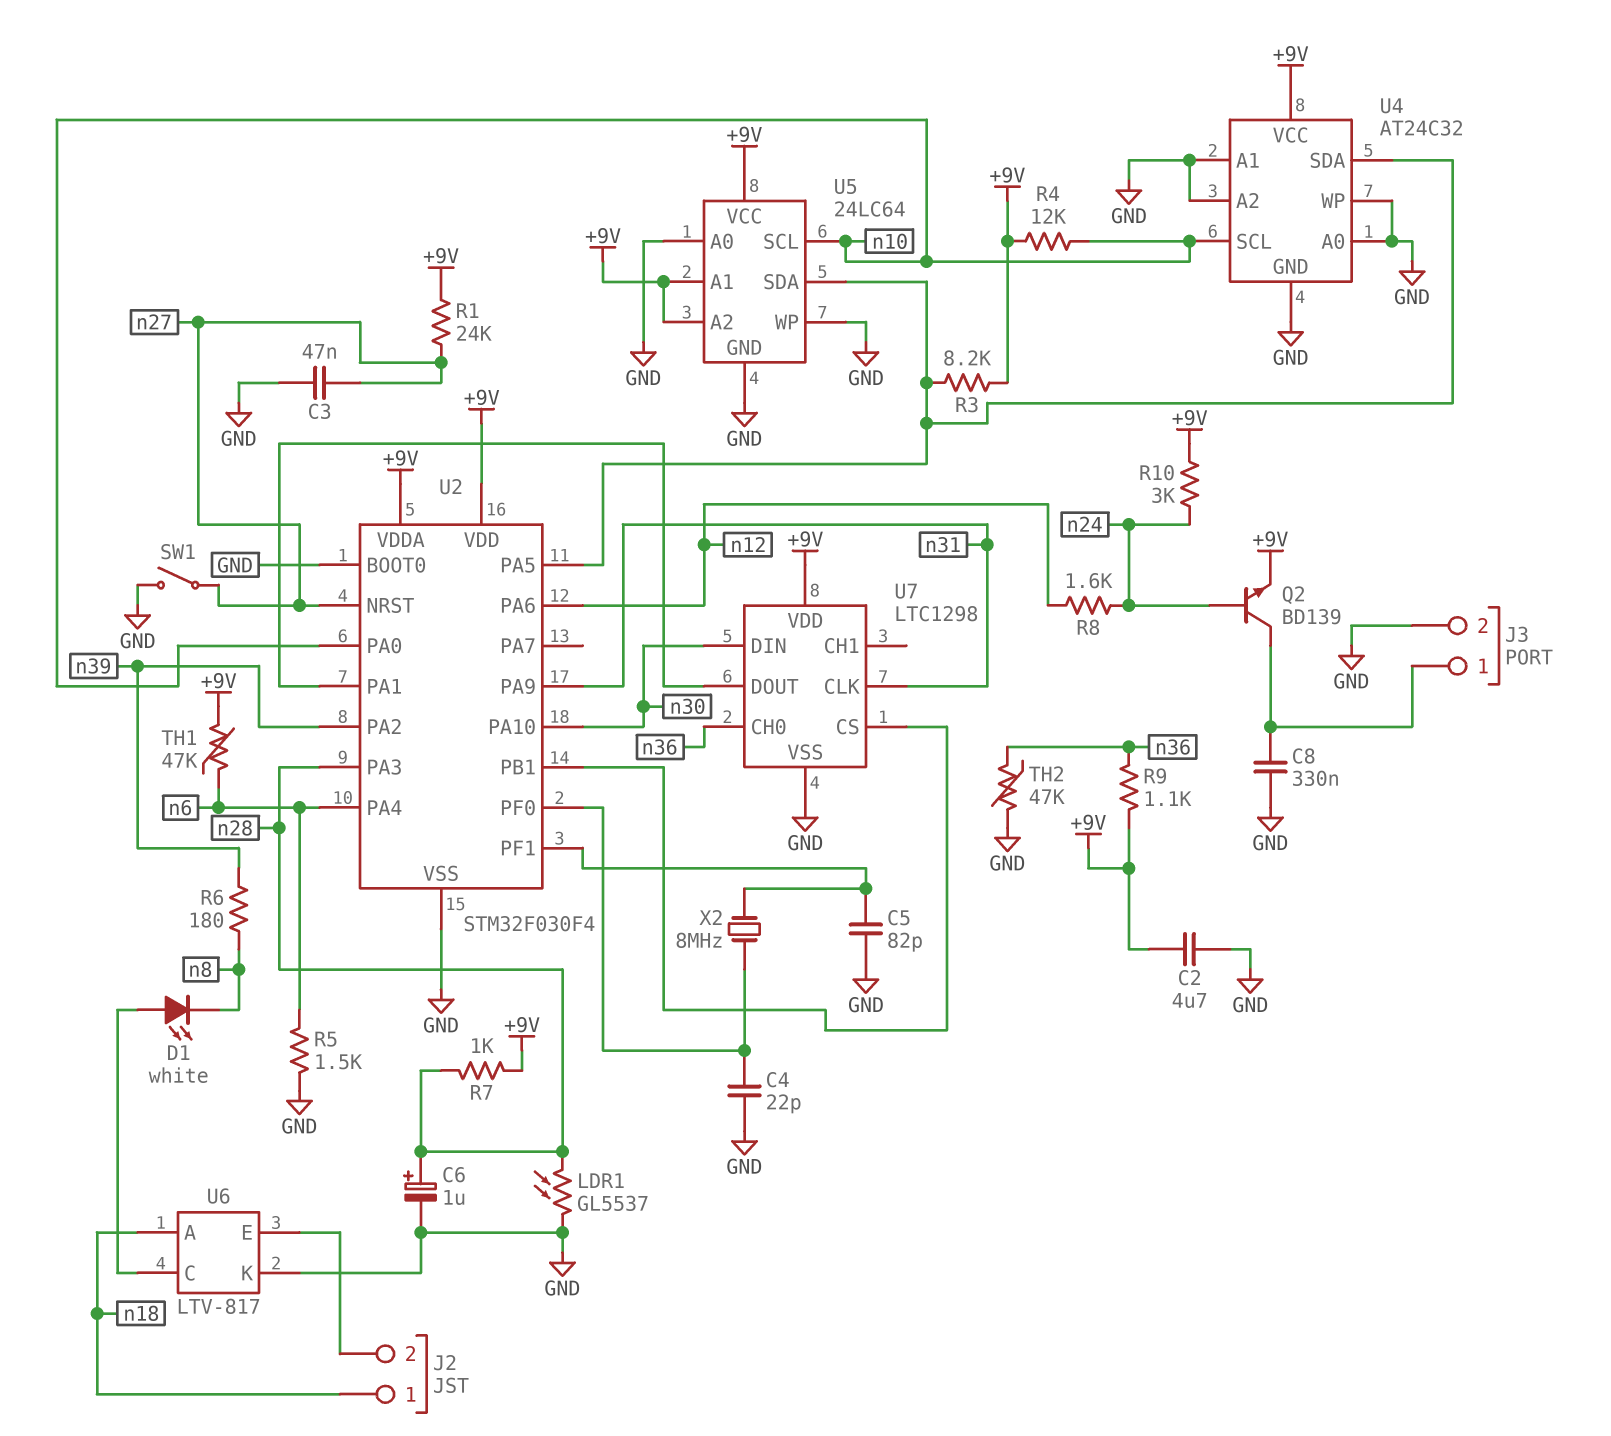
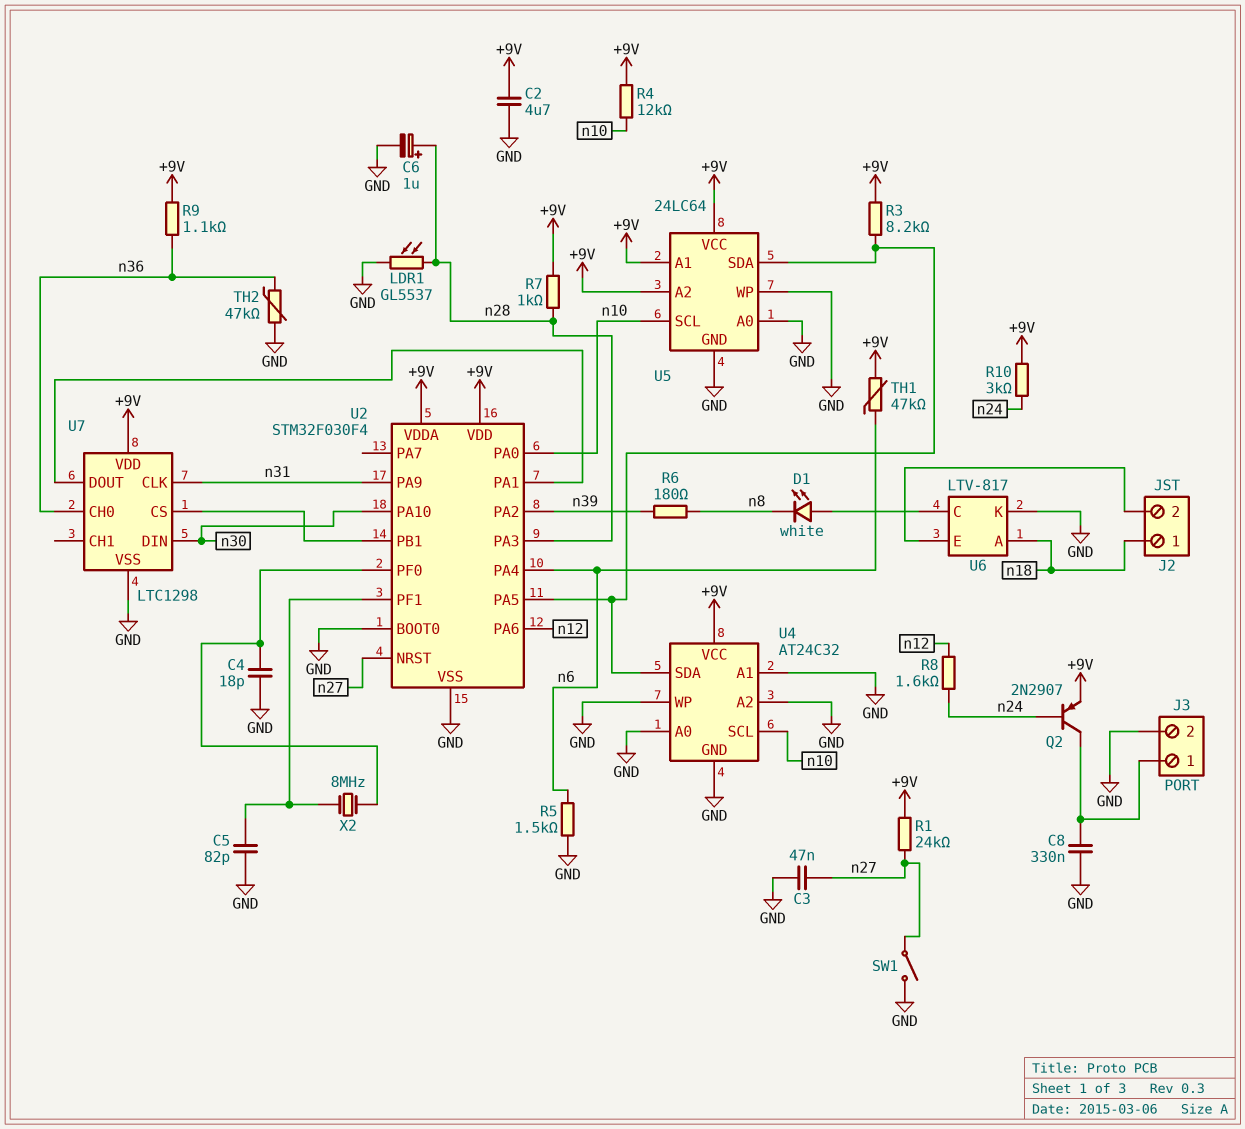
C4: 22pF (GND, U2/PF0) -> 18pF (GND, U2/PF0)
Q2: NPN BD139 (B n24, C J3/1, E +9V) -> PNP 2N2907 (B n24, C J3/1, E +9V)

